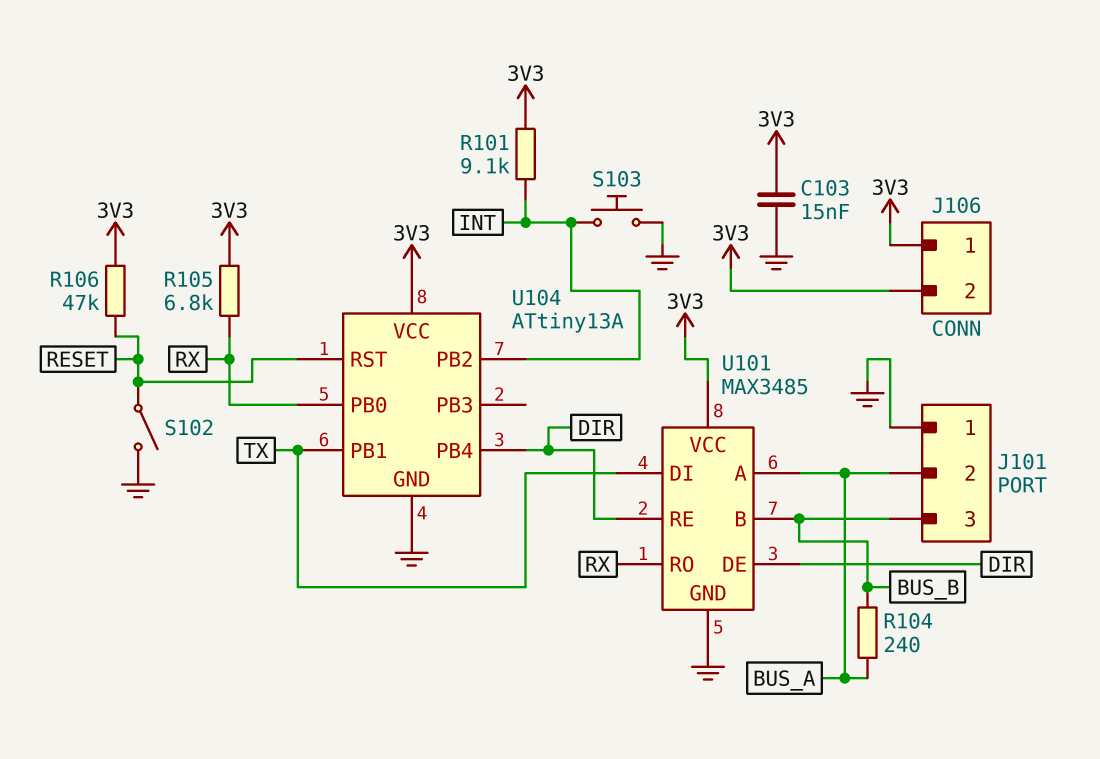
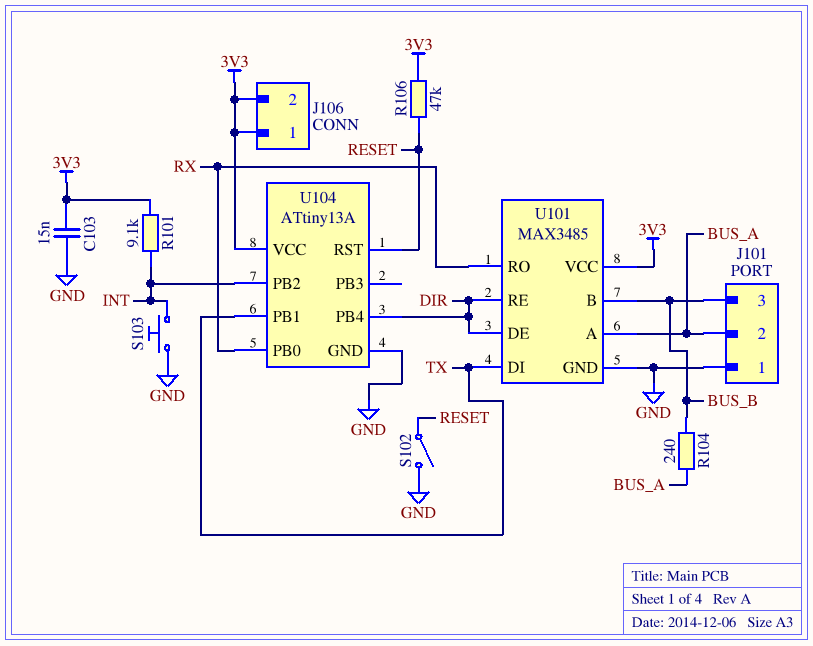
R105: 6.8k (3V3, RX) -> none

